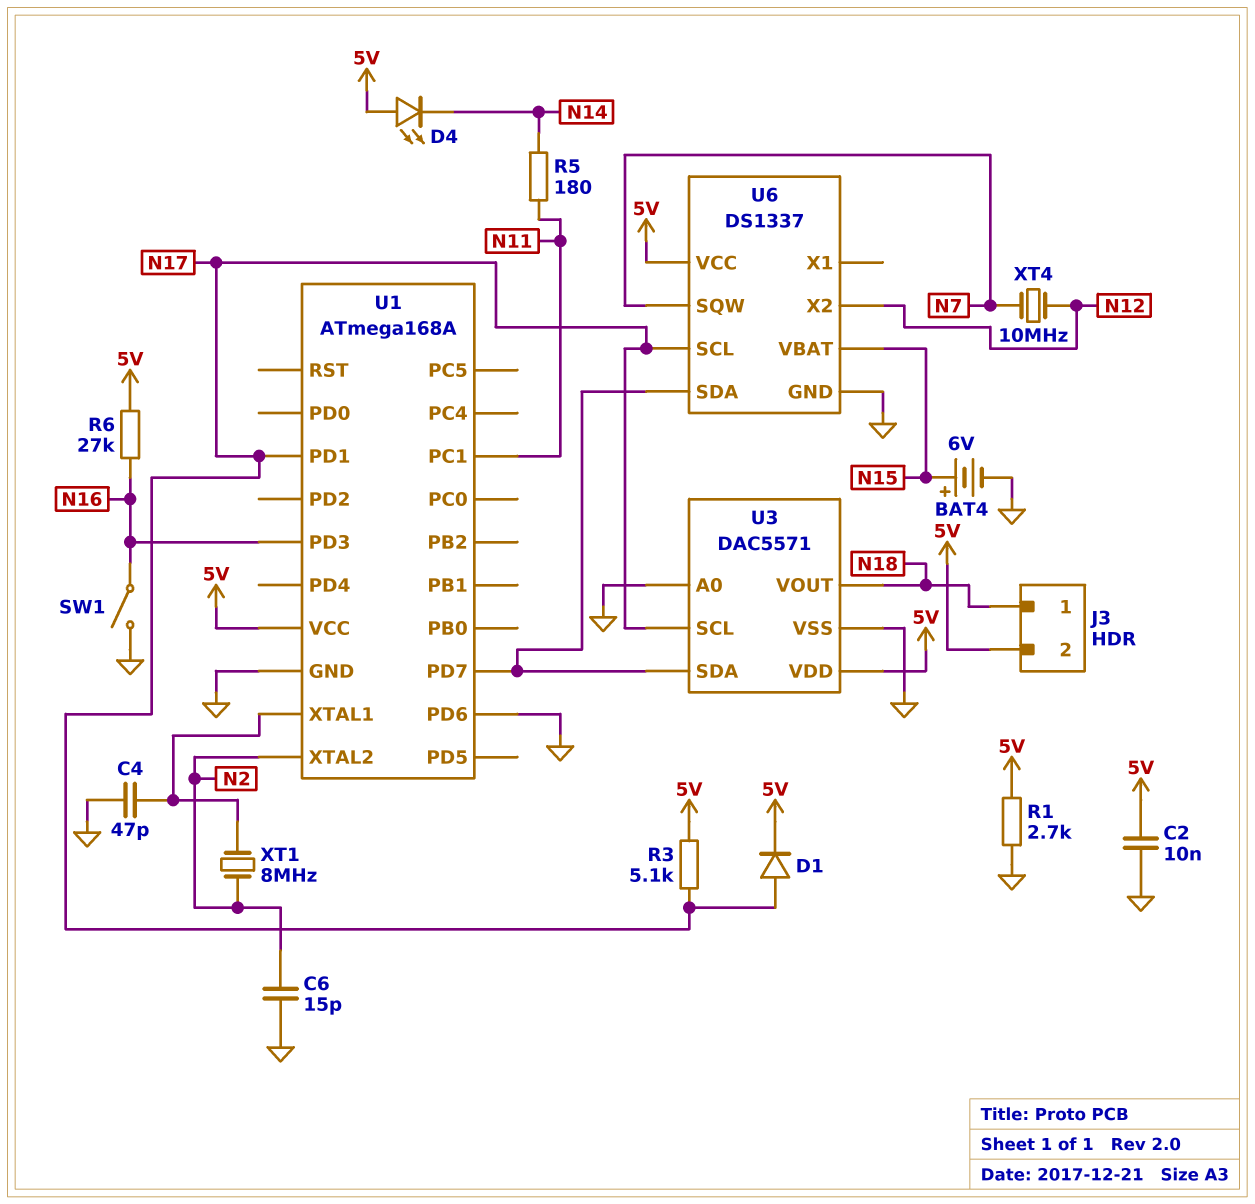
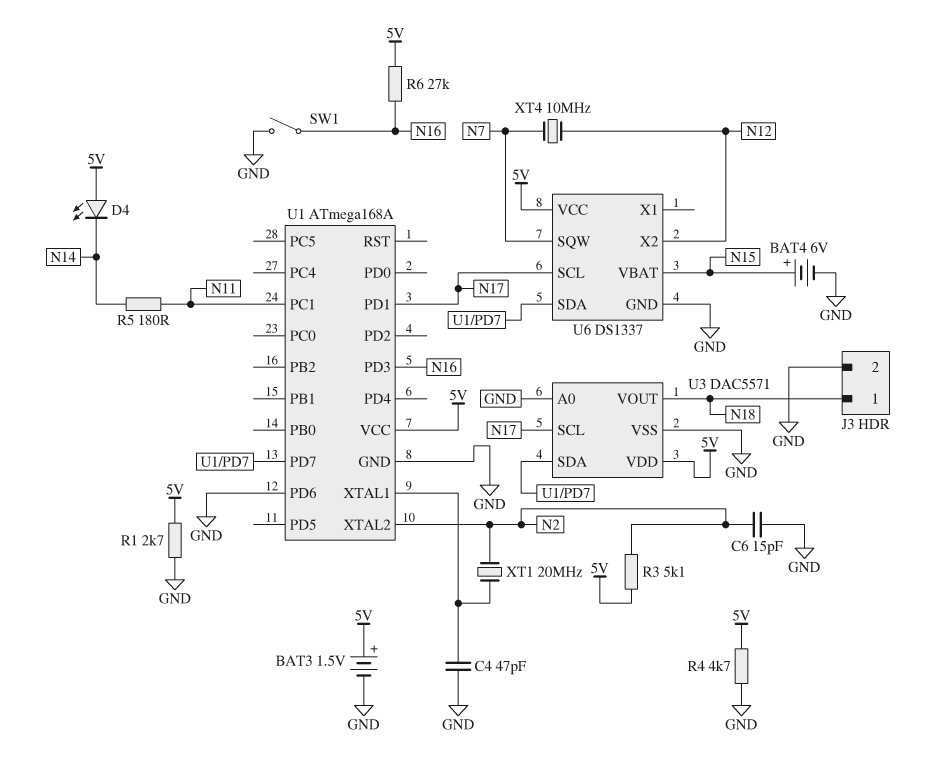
BAT3: none -> 1.5V (plus 5V, minus GND)
C2: 10nF (5V, GND) -> none
D1: diode (A N17, K 5V) -> none
J3 pin 2: 5V -> GND
R3: 5.1k (5V, N17) -> 5.1k (5V, N2)
R4: none -> 4.7k (5V, GND)
XT1: 8MHz (N2, U1/XTAL1) -> 20MHz (N2, U1/XTAL1)

